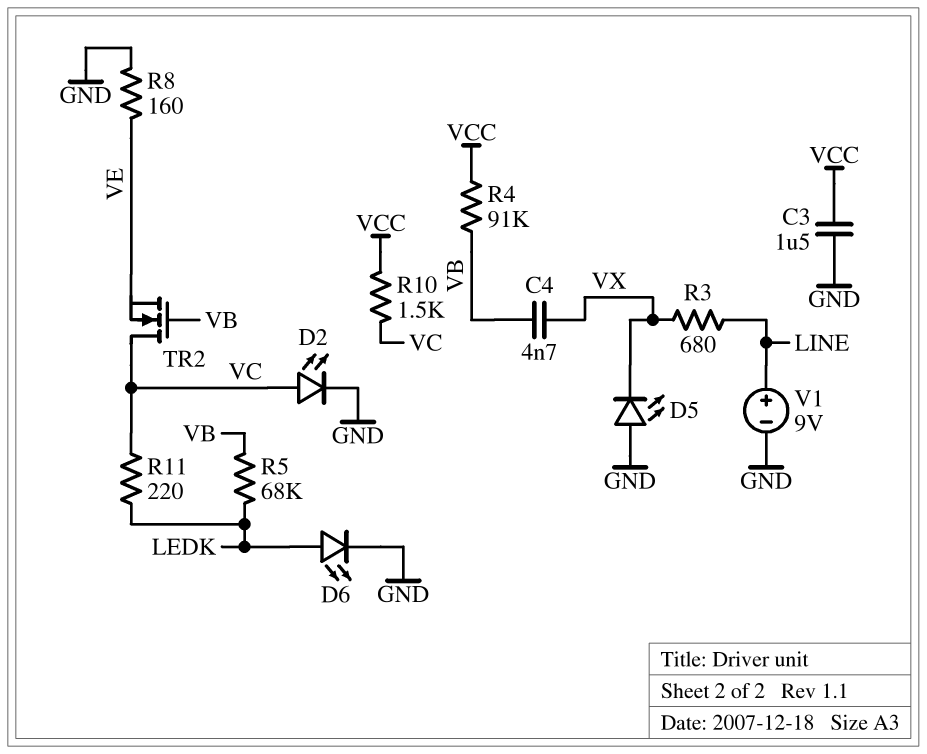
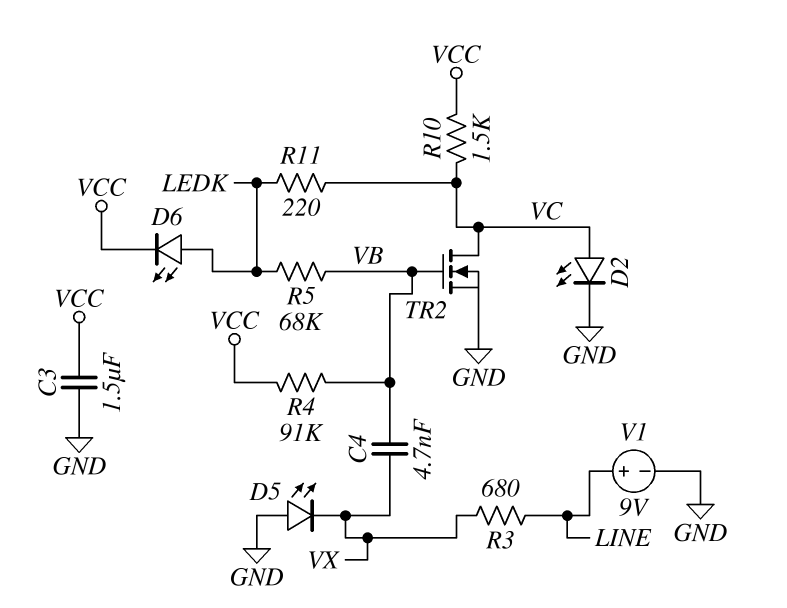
D6: LED (A LEDK, K GND) -> LED (A LEDK, K VCC)
R8: 160 (GND, VE) -> none
TR2: NMOS (G VB, D VC, S VE) -> NMOS (G VB, D VC, S GND)

